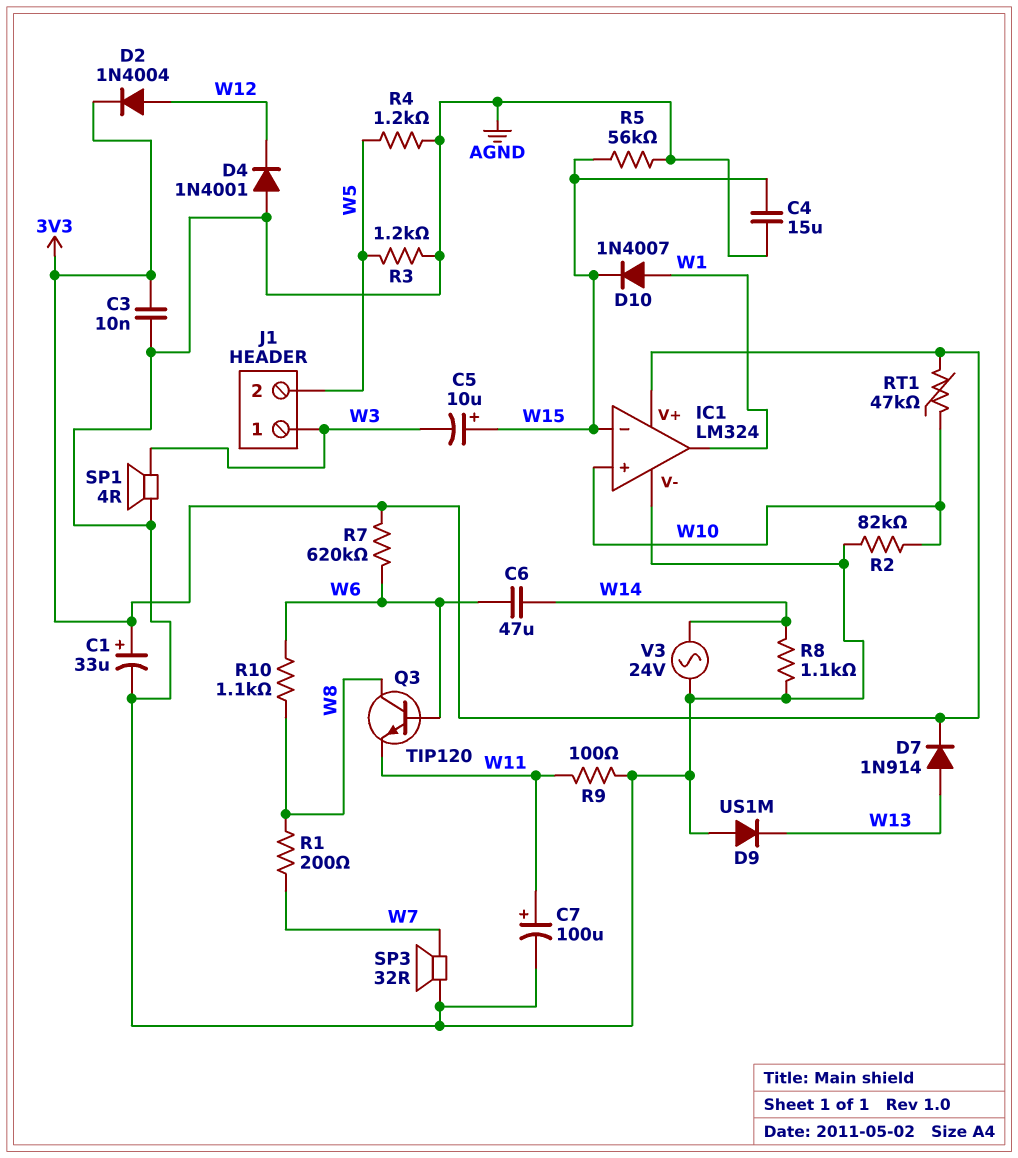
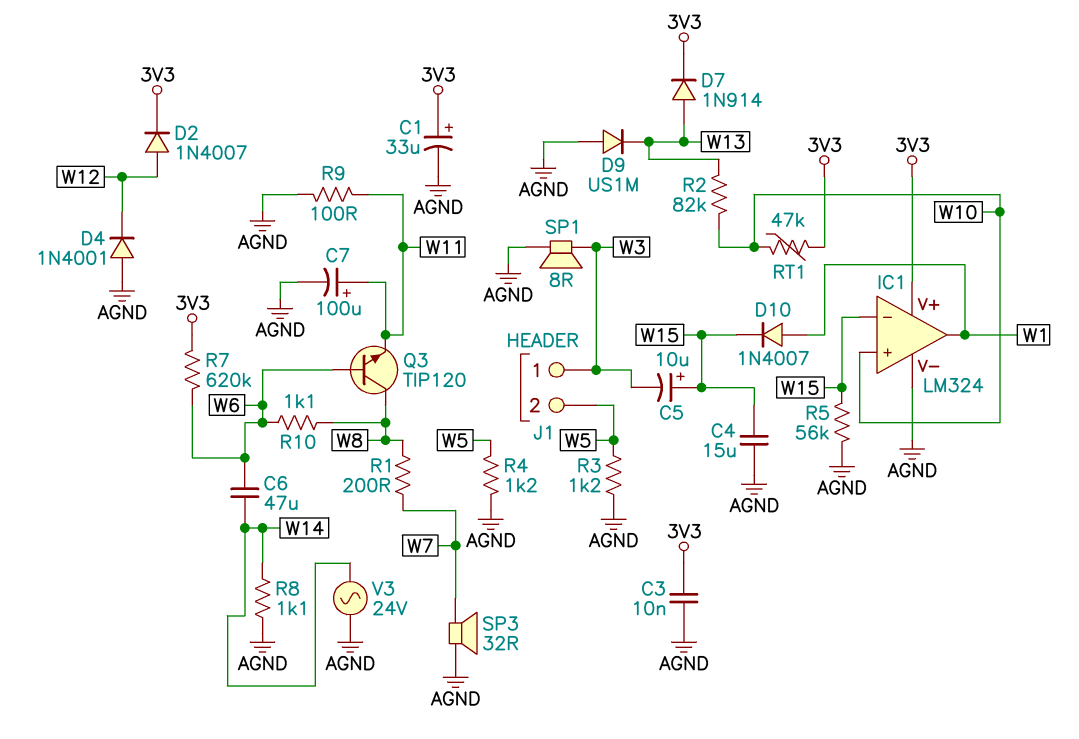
D2: diode 1N4004 (A W12, K 3V3) -> diode 1N4007 (A W12, K 3V3)
R2: 82k (AGND, W10) -> 82k (W10, W13)
SP1: speaker 4R (AGND, W3) -> speaker 8R (AGND, W3)

